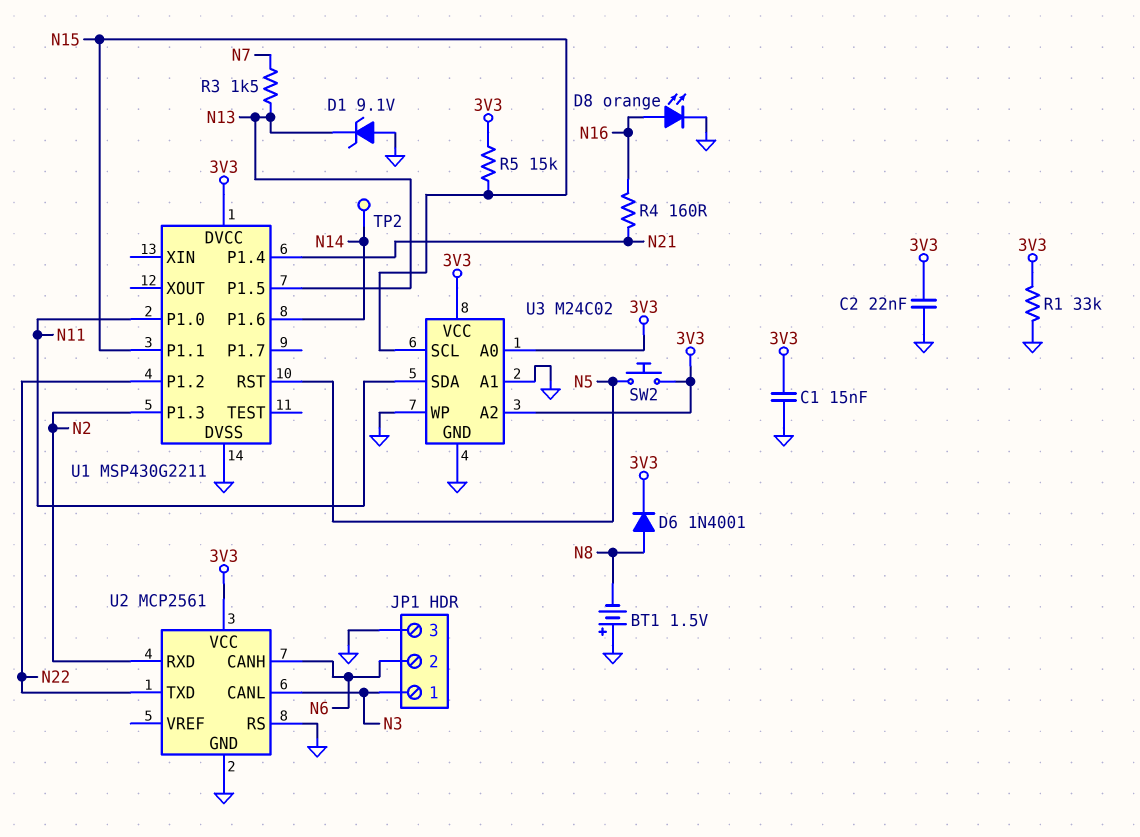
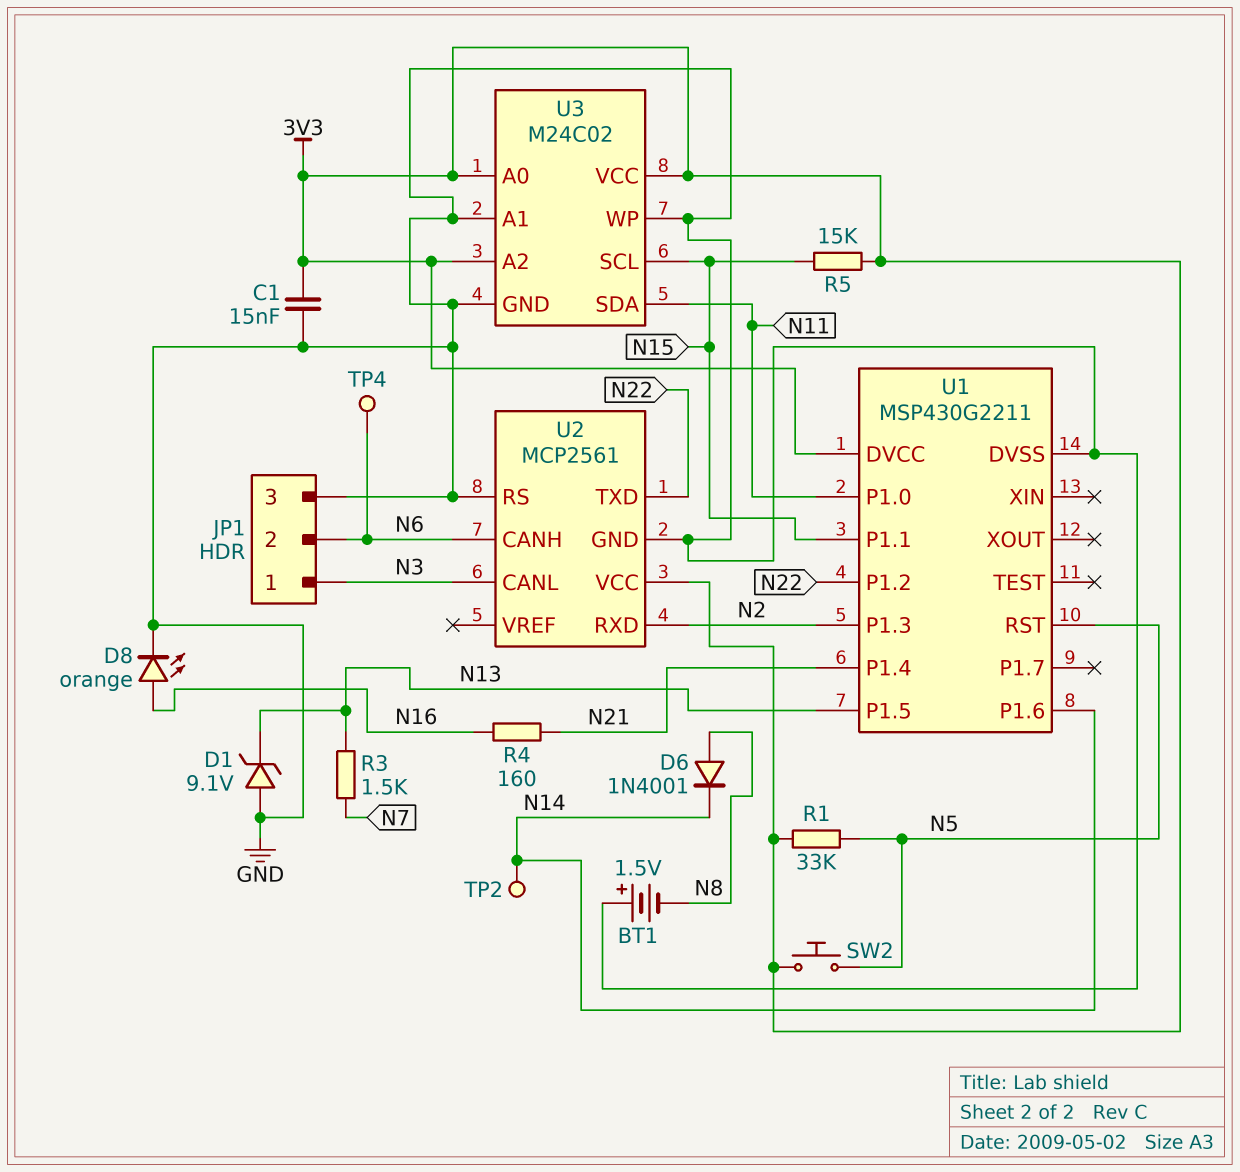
C2: 22nF (3V3, GND) -> none
D6: diode 1N4001 (A N8, K 3V3) -> diode 1N4001 (A N8, K N14)
R1: 33k (3V3, GND) -> 33k (3V3, N5)
TP4: none -> test point (N6)

